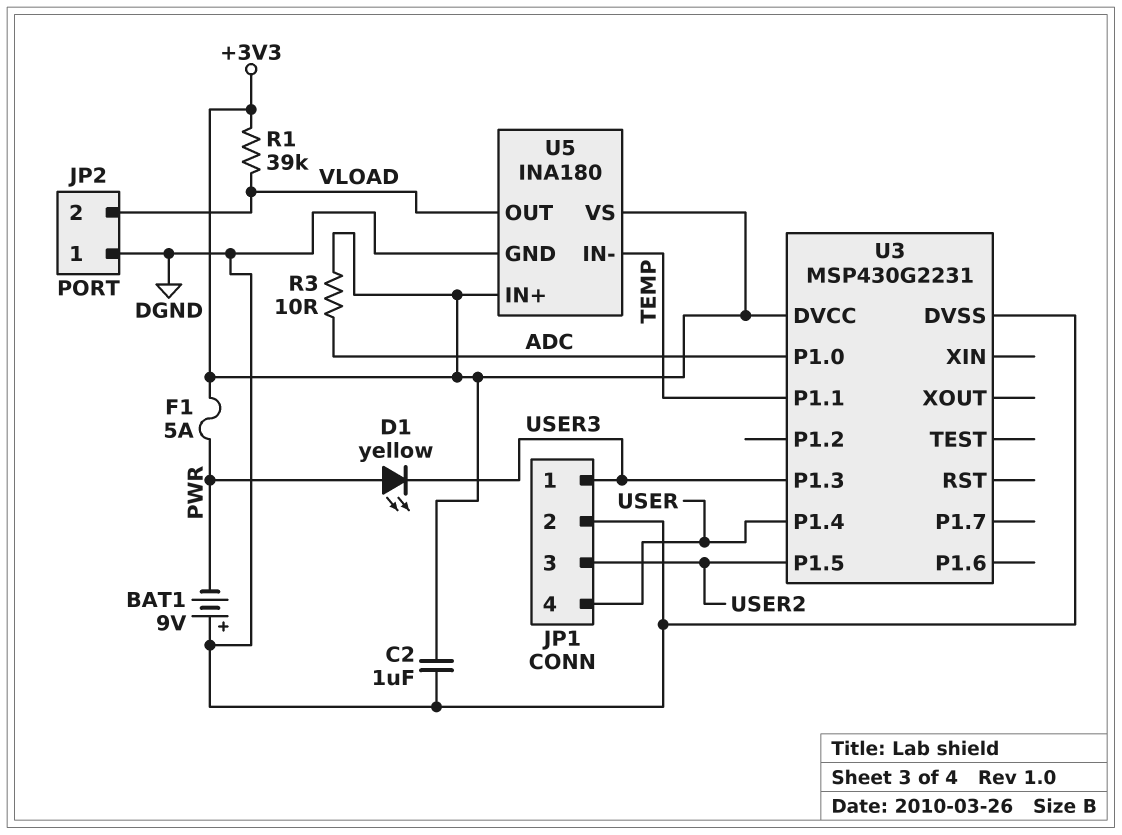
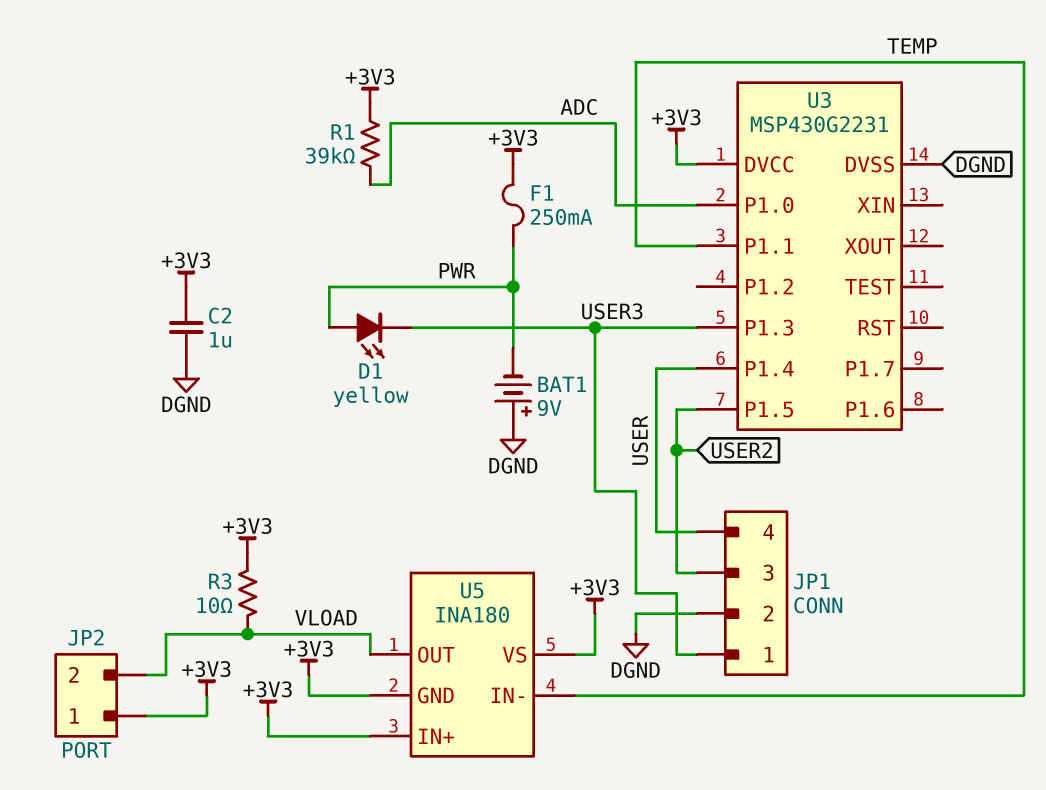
F1: 5A (+3V3, PWR) -> 250mA (+3V3, PWR)
JP2 pin 1: DGND -> +3V3
R1: 39k (+3V3, VLOAD) -> 39k (+3V3, ADC)
R3: 10 (+3V3, ADC) -> 10 (+3V3, VLOAD)
U5 pin GND: DGND -> +3V3

